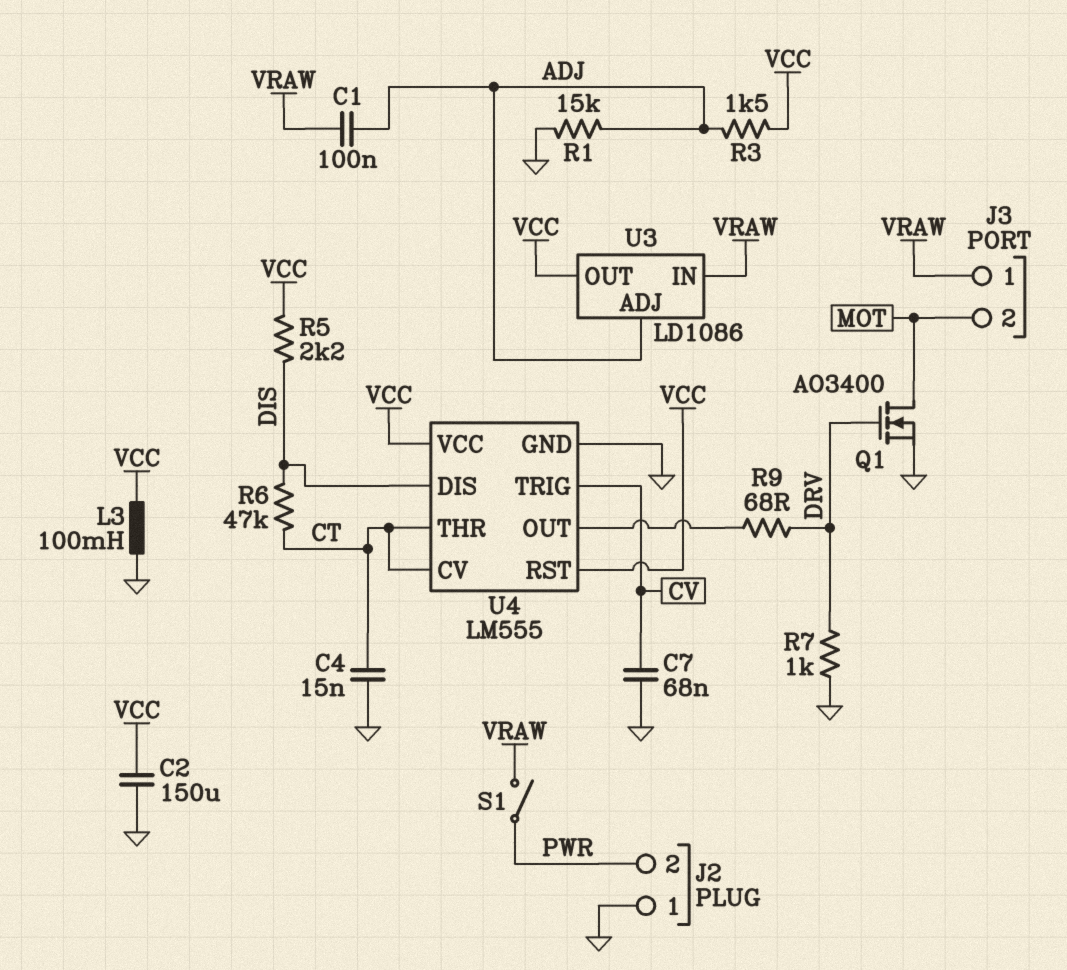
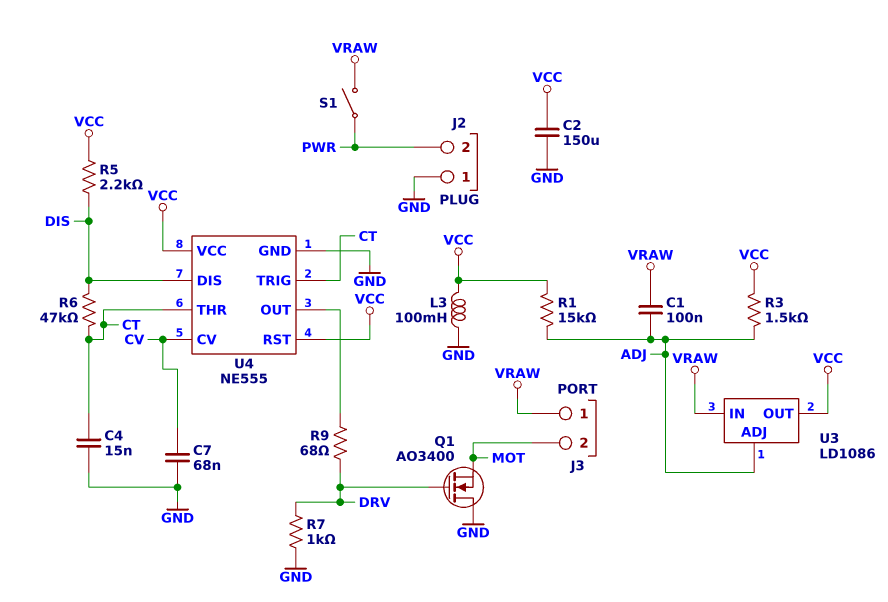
Q1: NMOS AO3400 (G DRV, D MOT, S GND) -> NMOS AO3400 (G DRV, D GND, S MOT)
R1: 15k (ADJ, GND) -> 15k (ADJ, VCC)
U4: LM555 -> NE555
U4 pin CV: CT -> CV
U4 pin TRIG: CV -> CT

